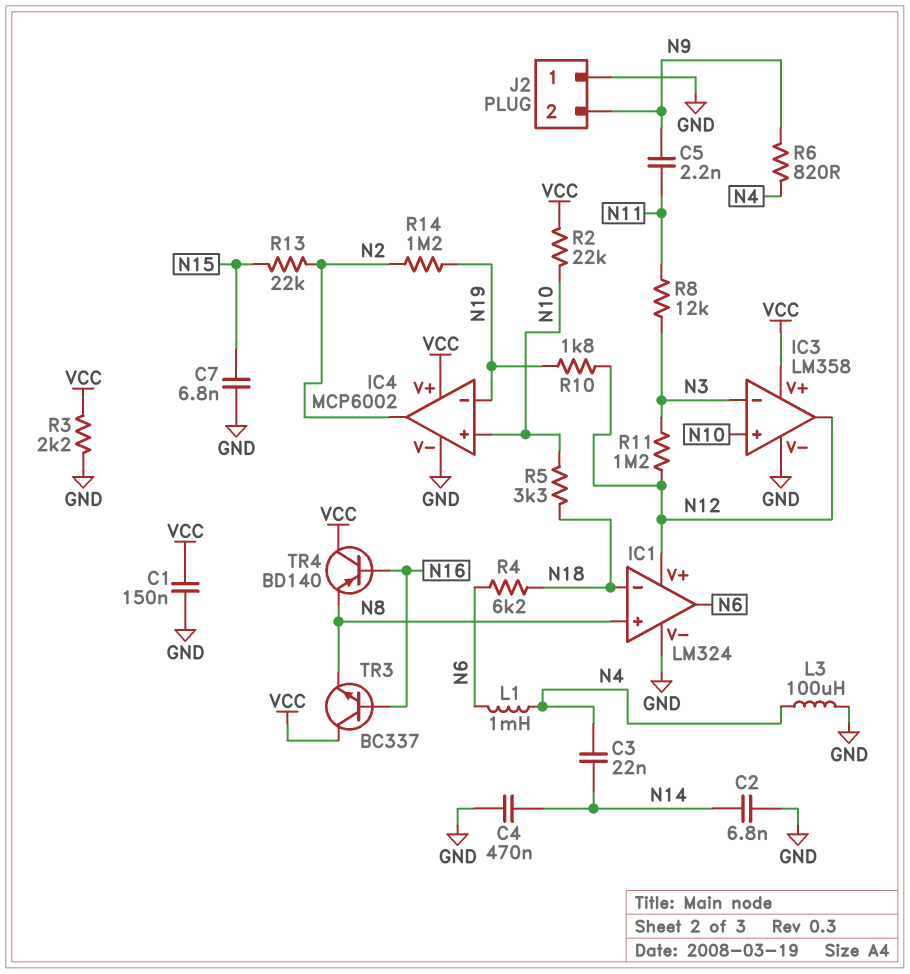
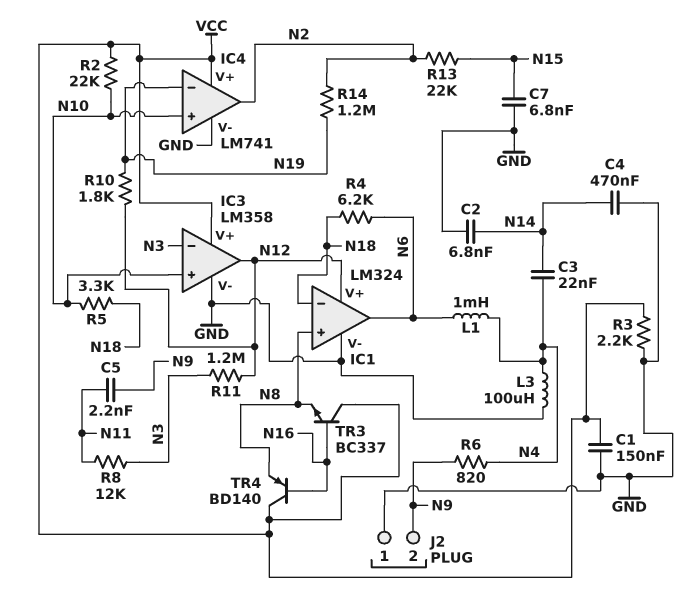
IC4: MCP6002 -> LM741

